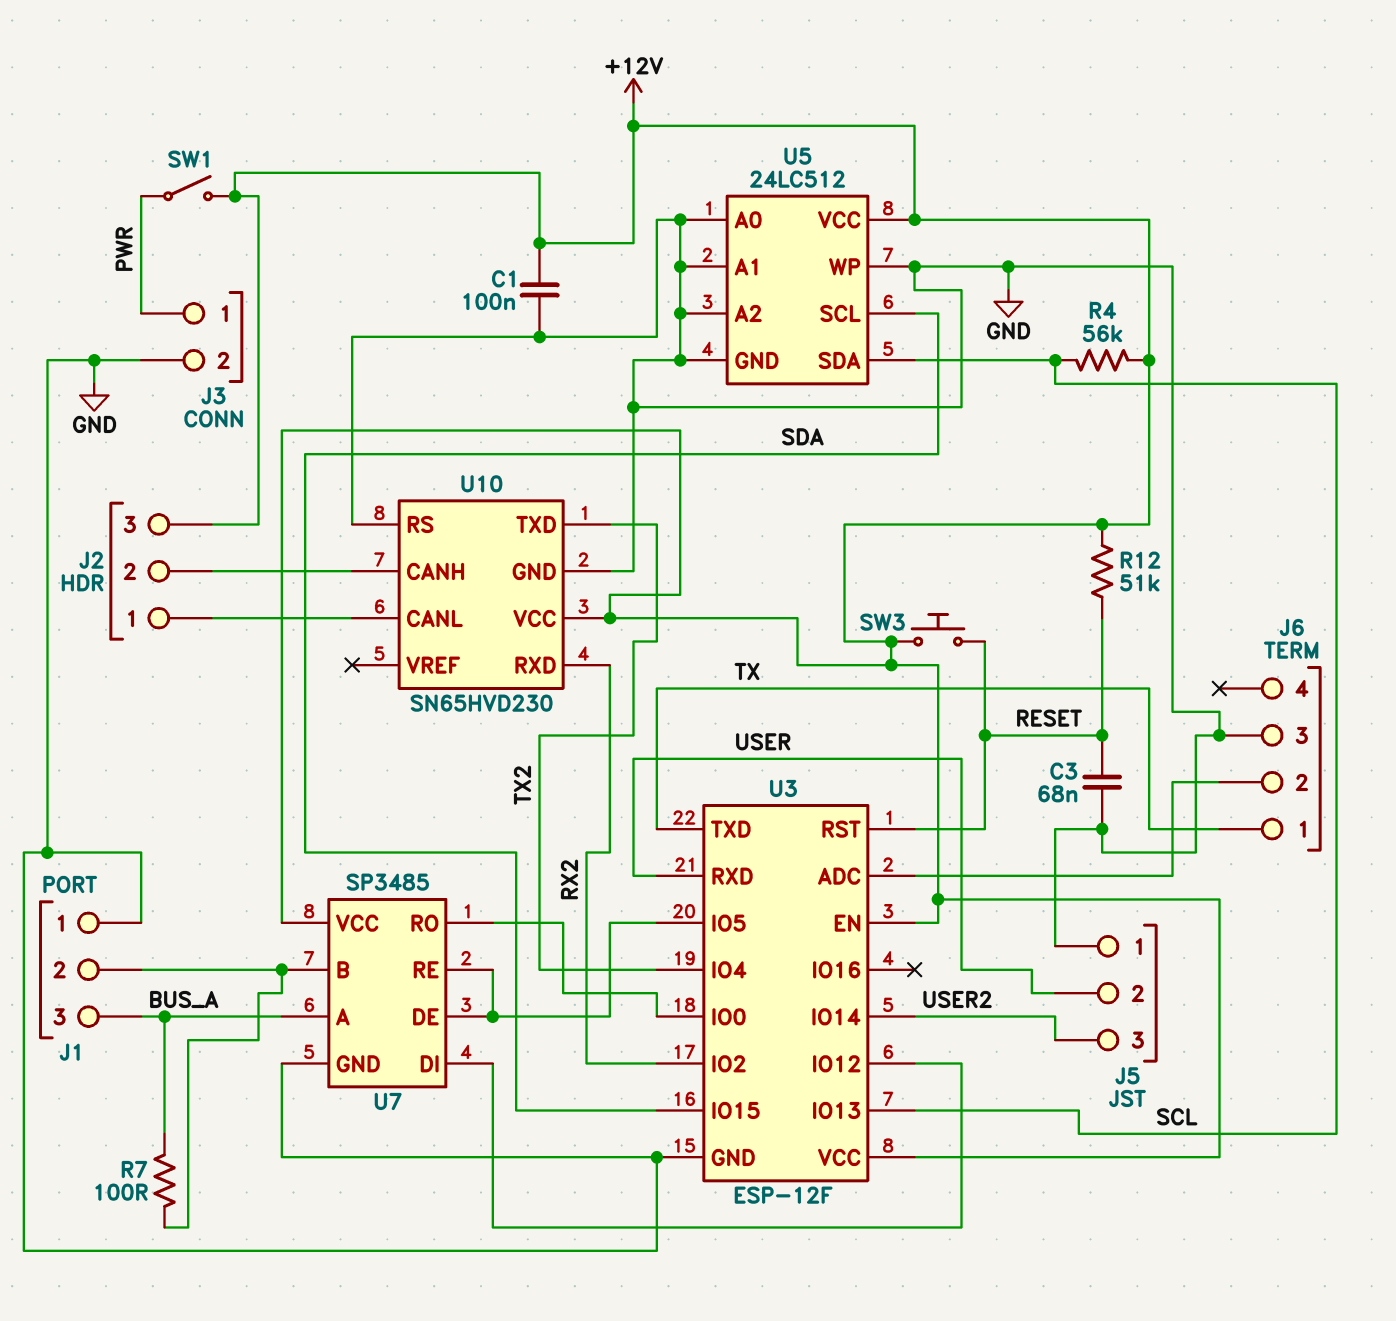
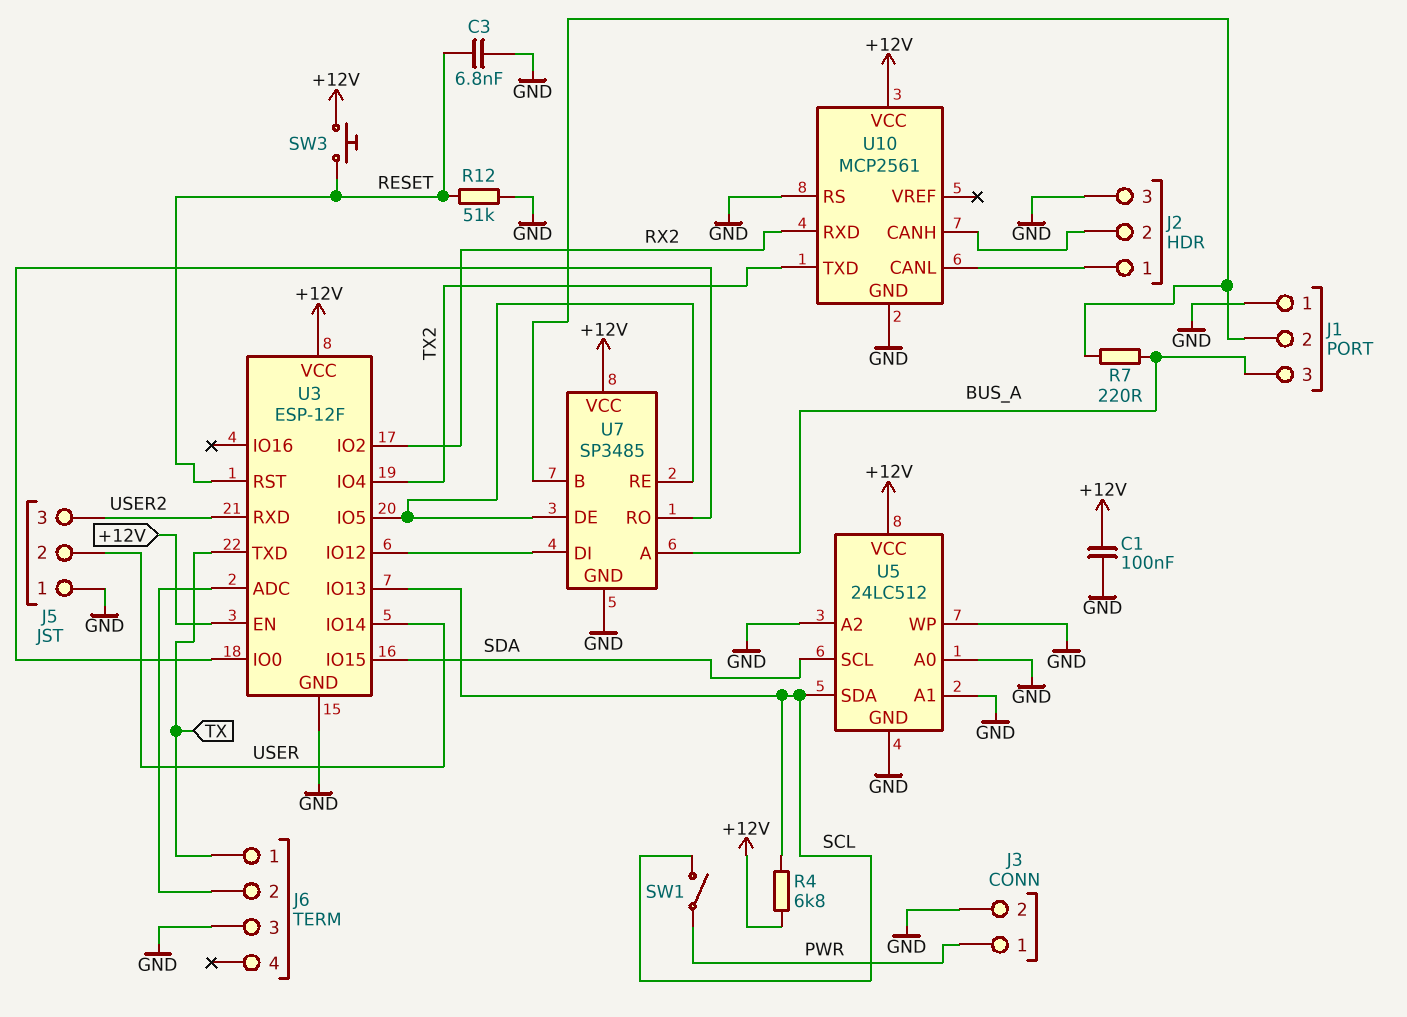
C3: 68nF (GND, RESET) -> 6.8nF (GND, RESET)
J2 pin 3: +12V -> GND
R4: 56k (+12V, SCL) -> 6.8k (+12V, SCL)
R7: 100 (BUS_A, J1/2) -> 220 (BUS_A, J1/2)
R12: 51k (+12V, RESET) -> 51k (GND, RESET)
SW1: switch (+12V, PWR) -> switch (PWR, SCL)
U3 pin IO14: USER2 -> USER
U3 pin RXD: USER -> USER2
U10: SN65HVD230 -> MCP2561

